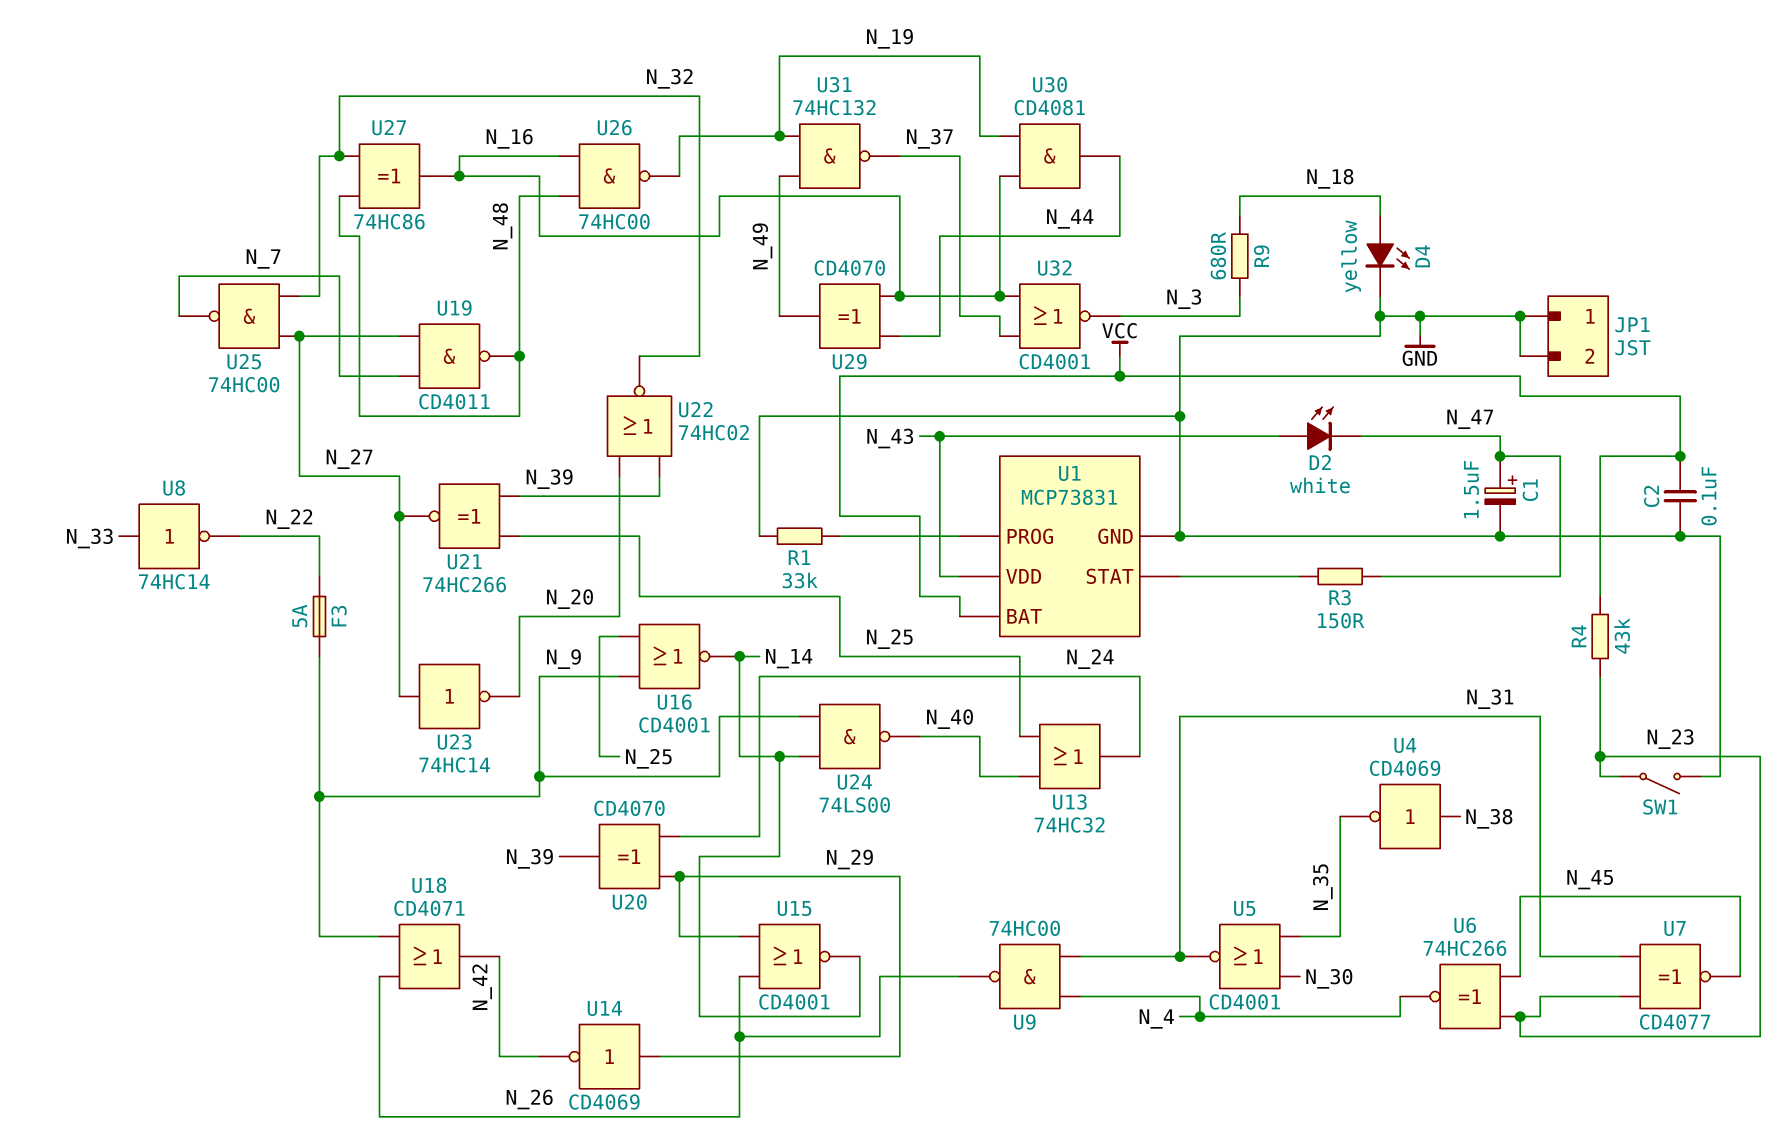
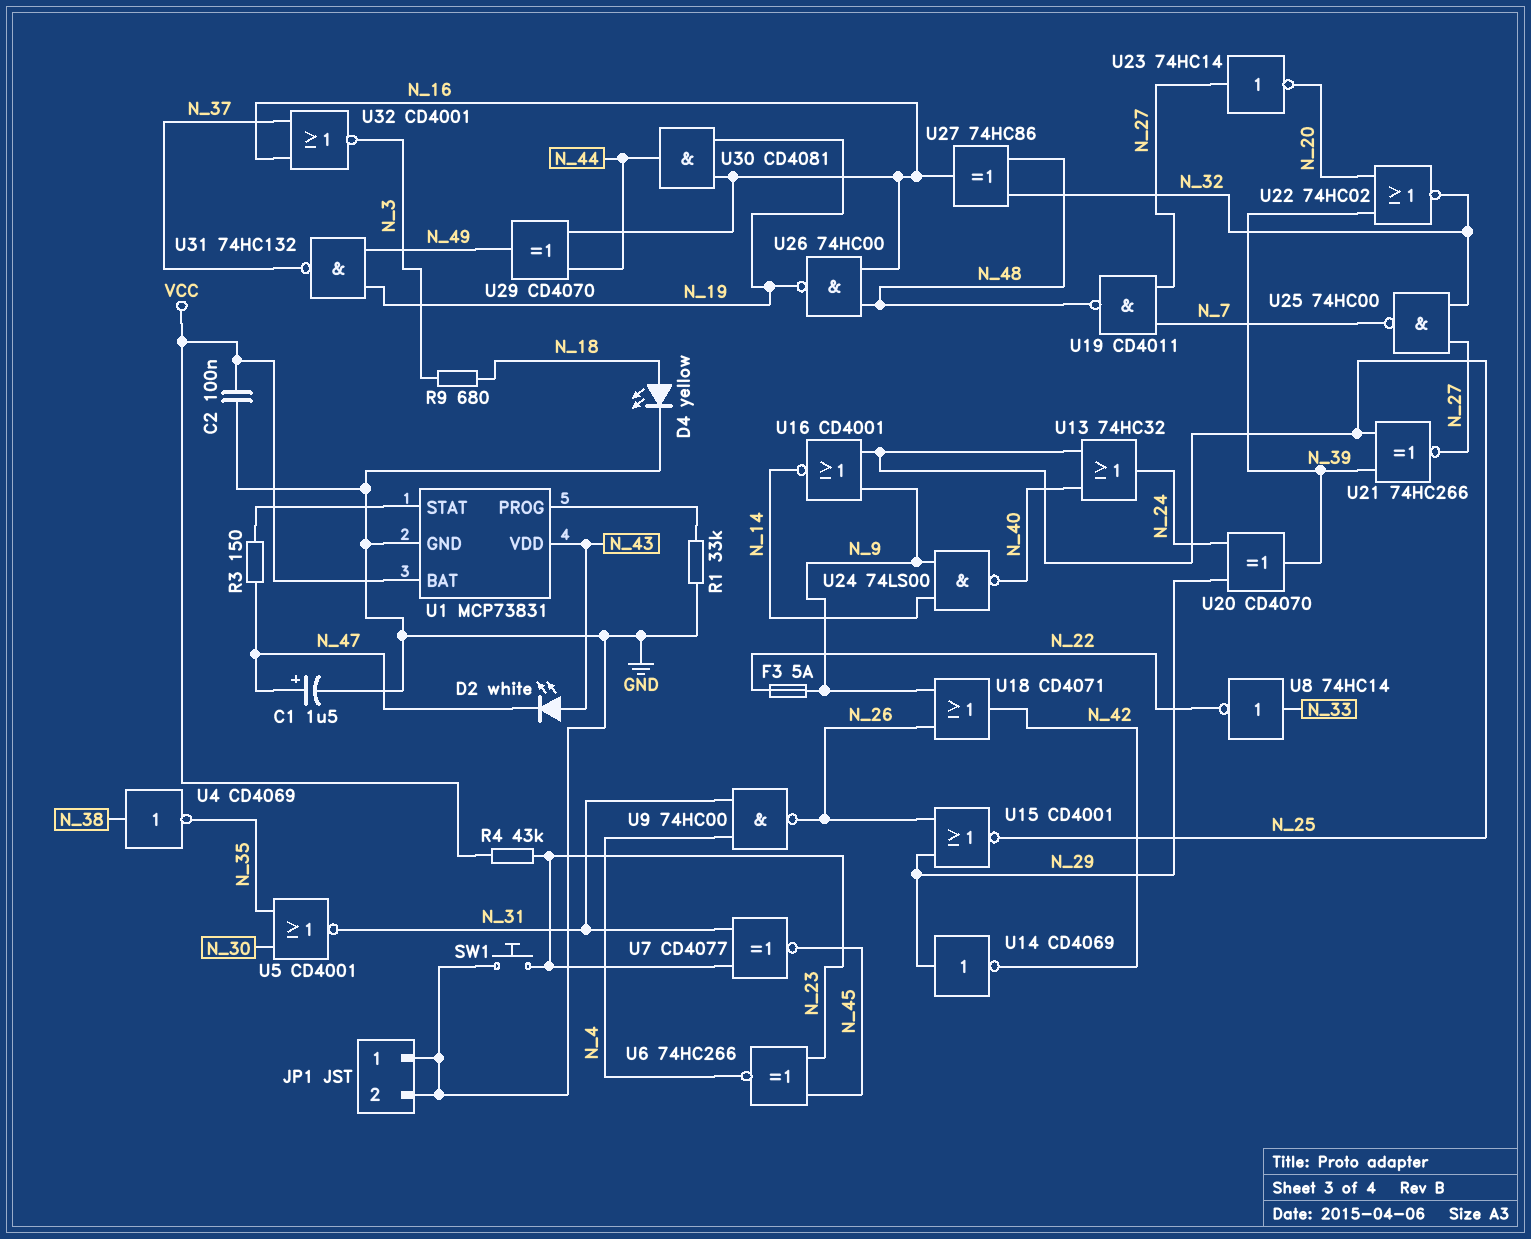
SW1: switch (GND, N_23) -> button (GND, N_23)
U15: NOR CD4001 (in N_26, in N_29, out N_14) -> NOR CD4001 (in N_26, in N_29, out N_25)

